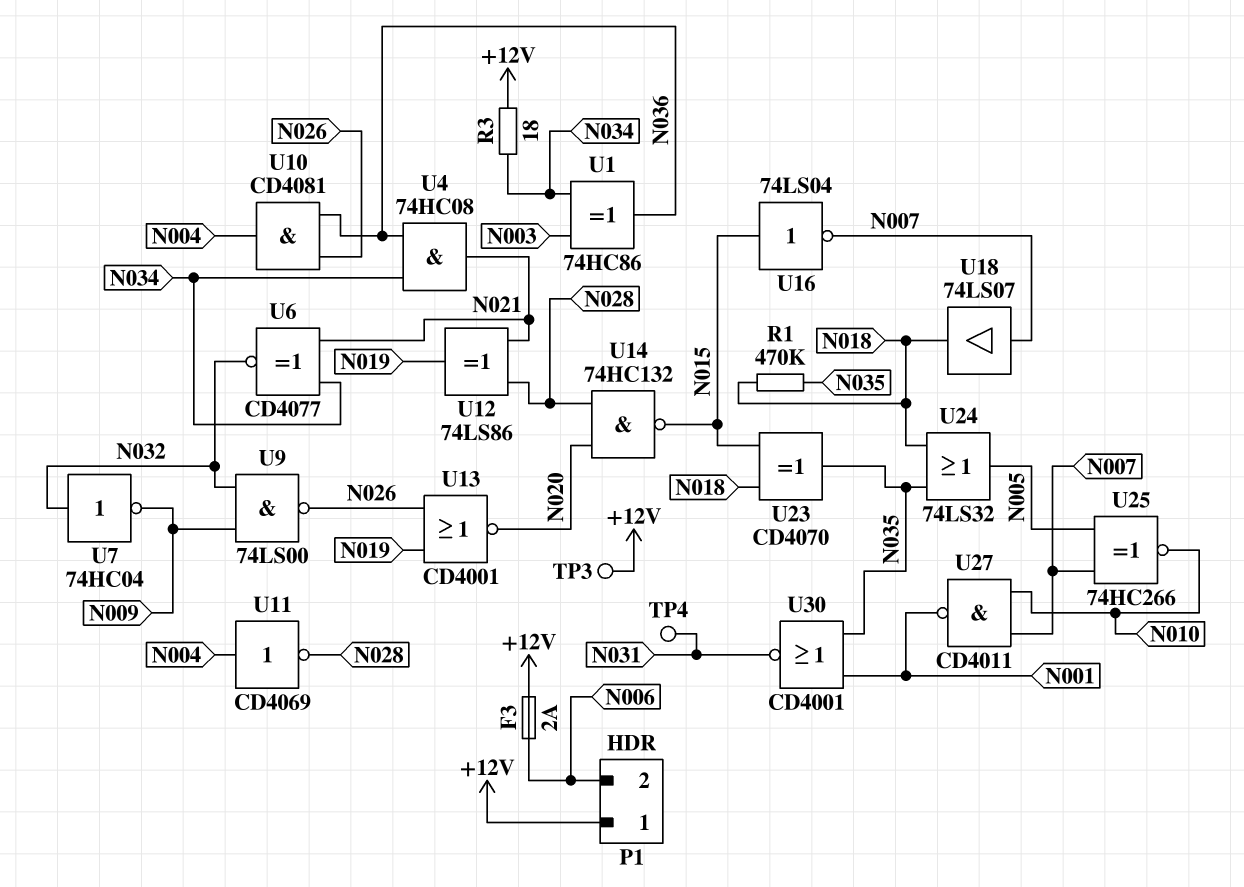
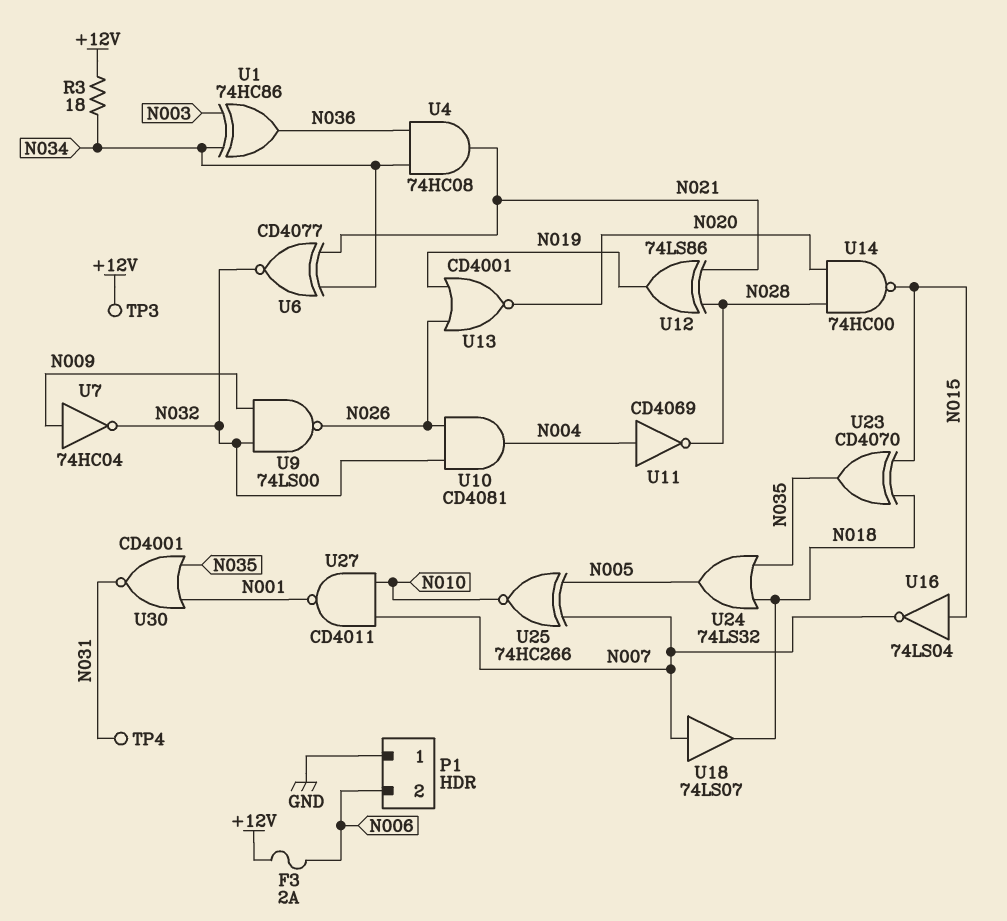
P1 pin 1: +12V -> GND
R1: 470k (N018, N035) -> none
U7: NOT 74HC04 (in N032, out N009) -> NOT 74HC04 (in N009, out N032)
U10: AND CD4081 (in N026, in N036, out N004) -> AND CD4081 (in N026, in N032, out N004)
U14: NAND 74HC132 (in N020, in N028, out N015) -> NAND 74HC00 (in N020, in N028, out N015)

